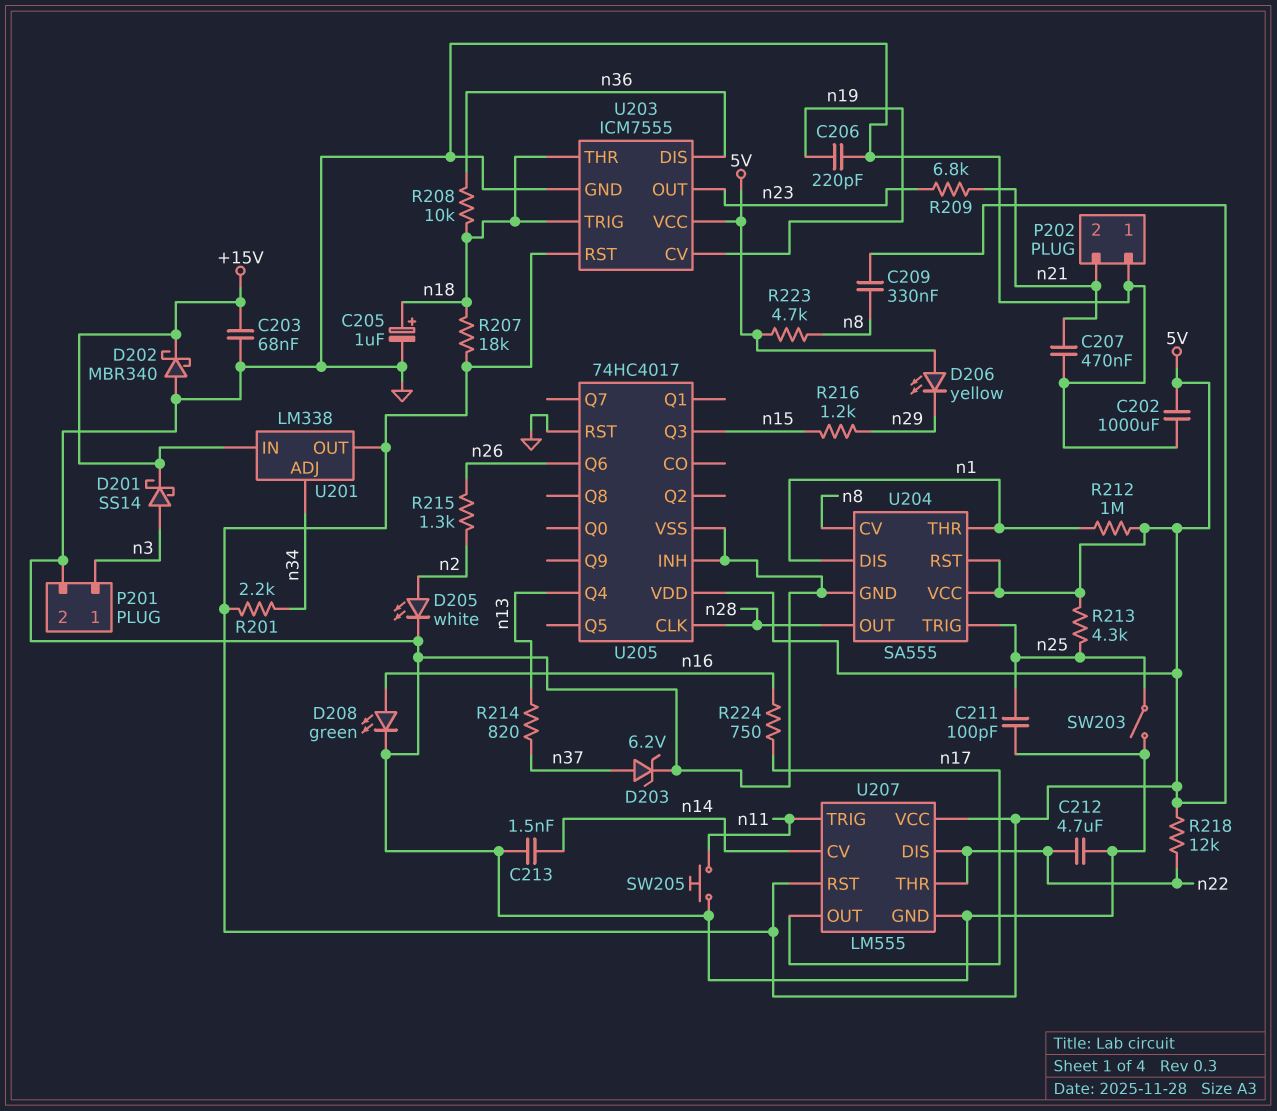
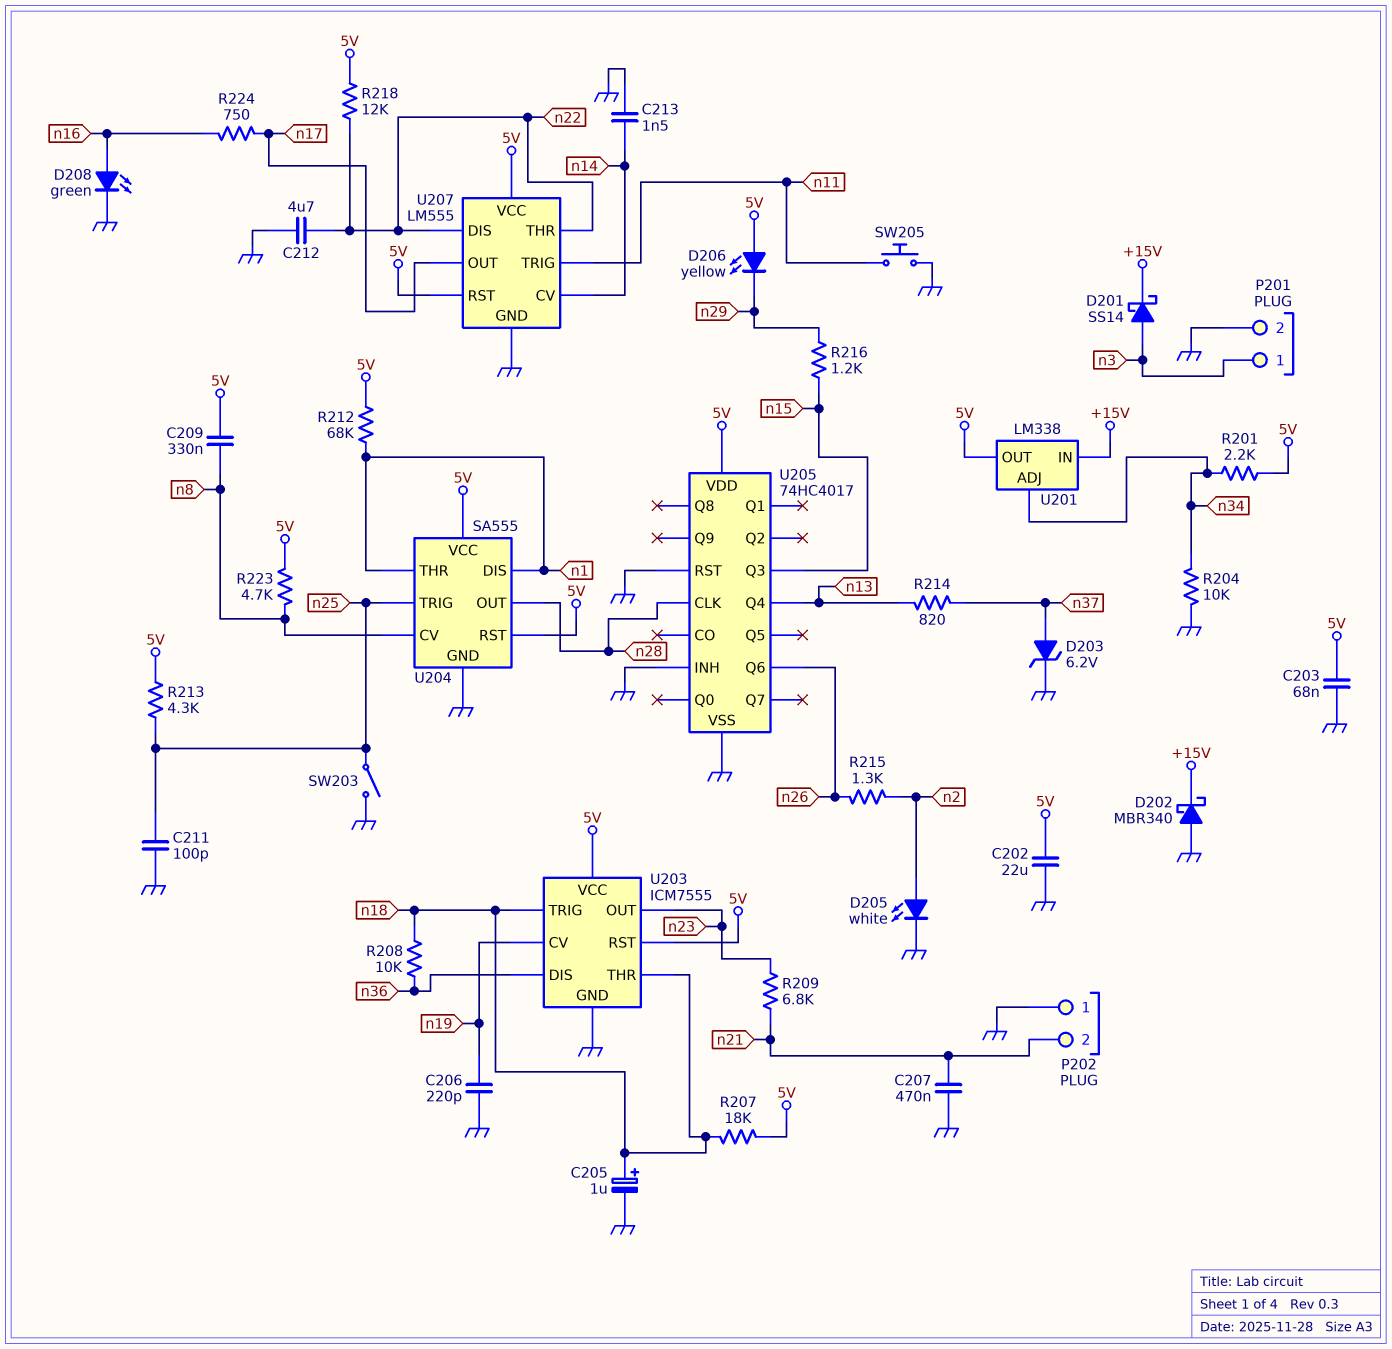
C202: 1000uF (5V, GND) -> 22uF (5V, GND)
C203: 68nF (+15V, GND) -> 68nF (5V, GND)
R204: none -> 10k (GND, n34)
R212: 1M (5V, n1) -> 68k (5V, n1)

